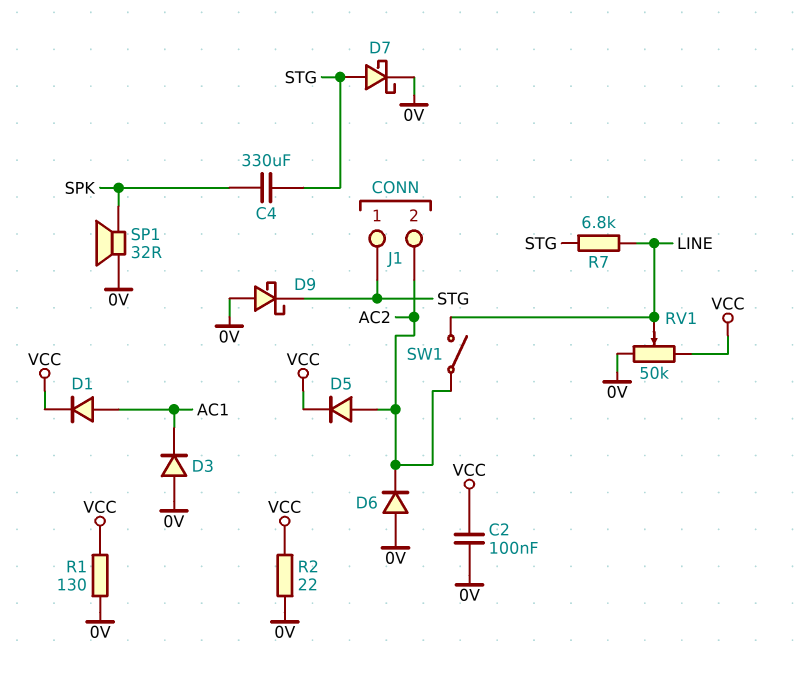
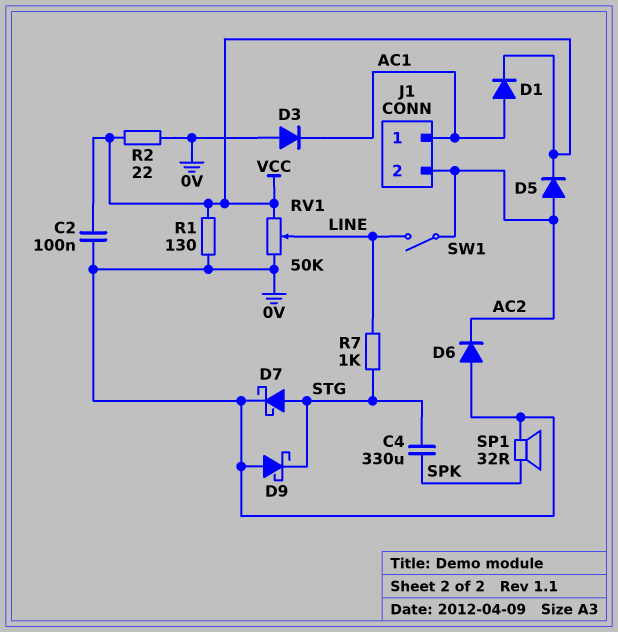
J1 pin 1: STG -> AC1
R7: 6.8k (LINE, STG) -> 1k (LINE, STG)

